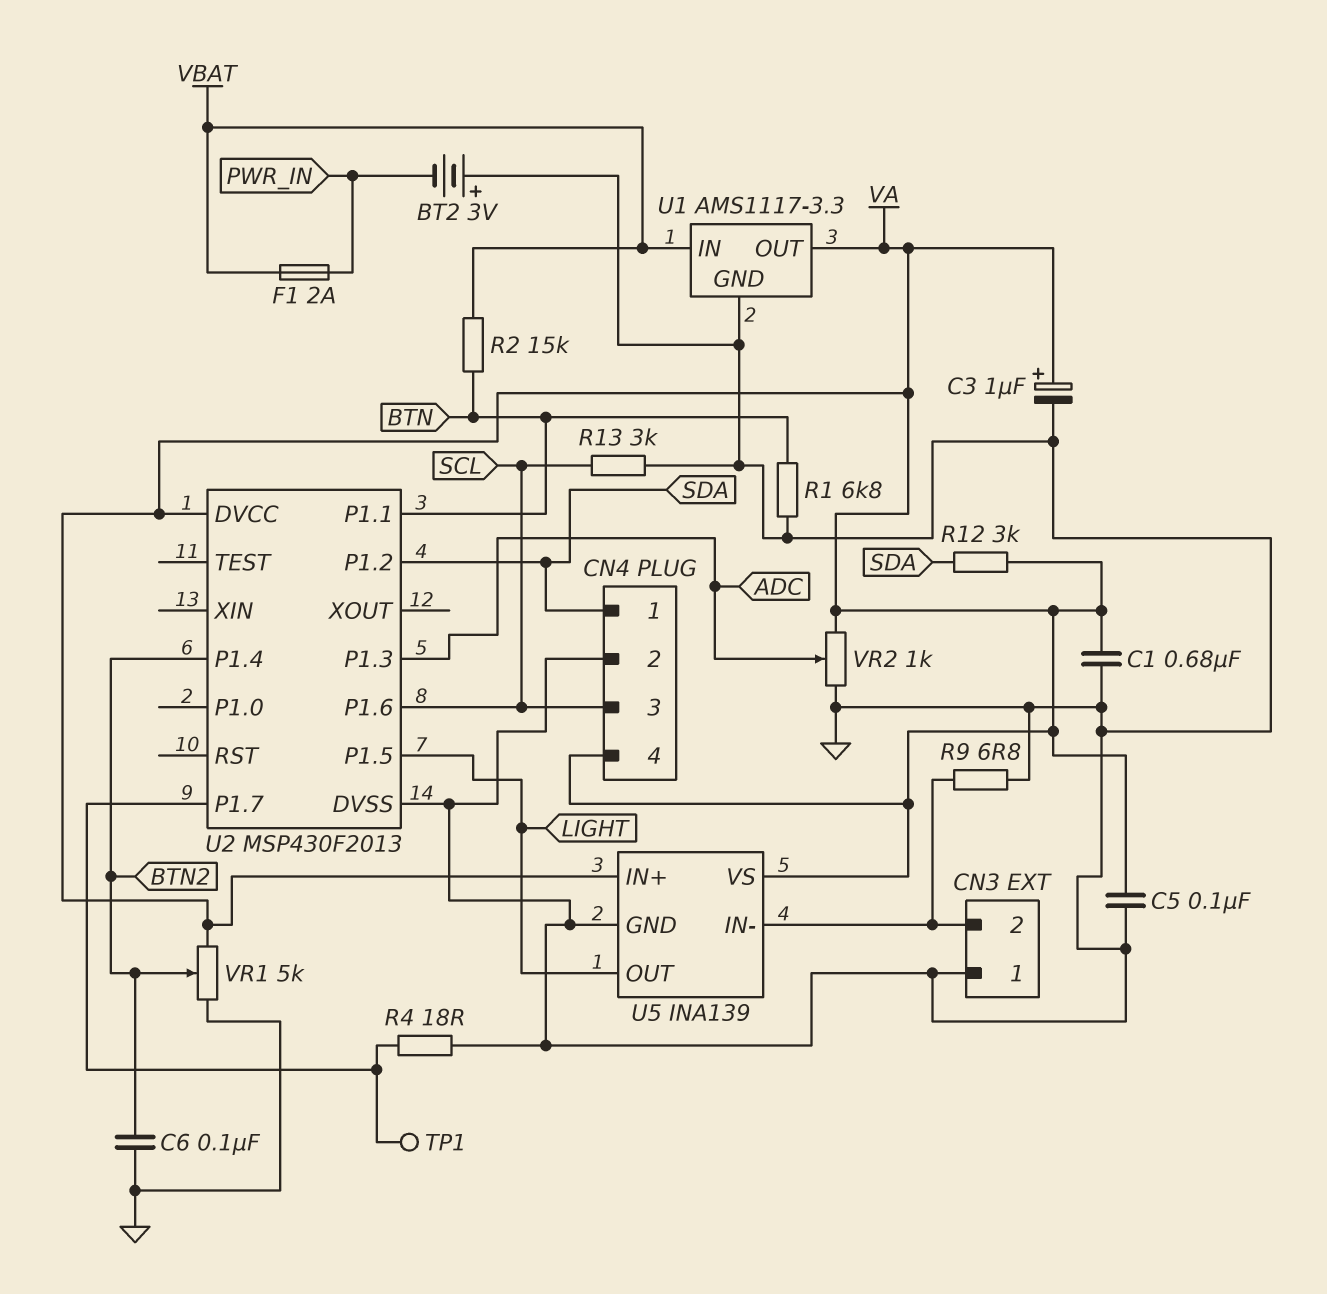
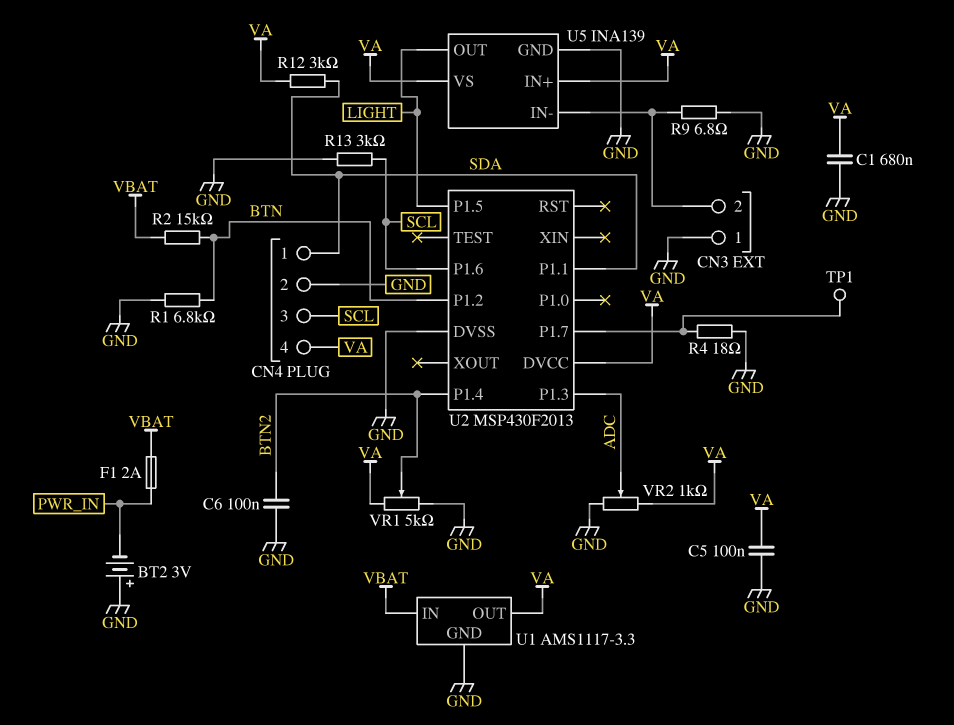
C3: 1uF (plus VA, minus GND) -> none
U2 pin P1.1: BTN -> SDA
U2 pin P1.2: SDA -> BTN

